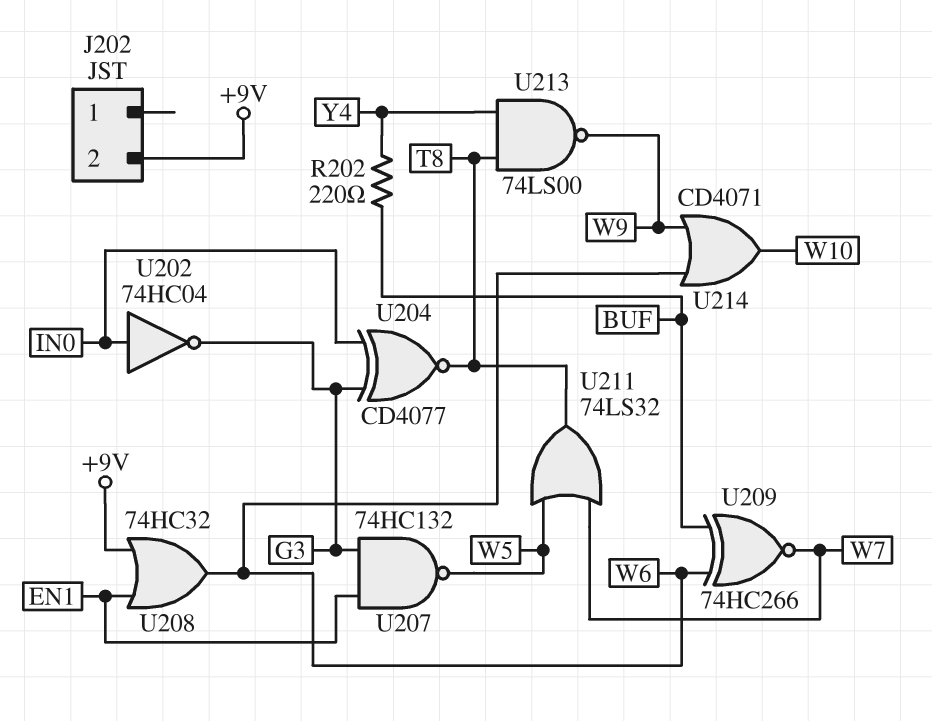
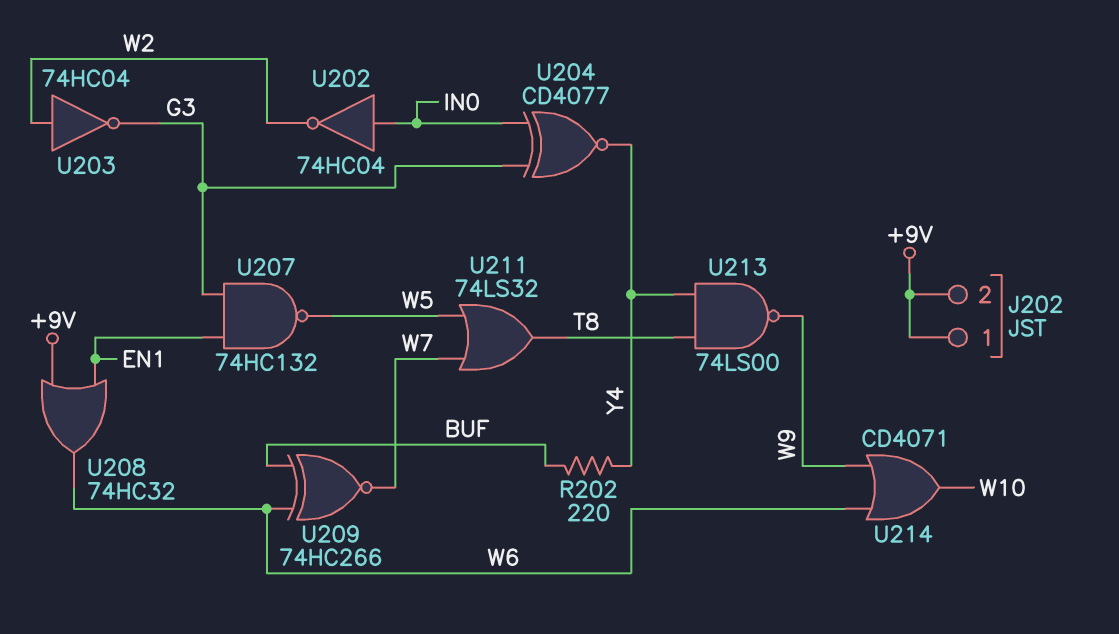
J202 pin 1: none -> +9V
U202: NOT 74HC04 (in IN0, out G3) -> NOT 74HC04 (in IN0, out W2)
U203: none -> NOT 74HC04 (in W2, out G3)
U204: XNOR CD4077 (in G3, in IN0, out T8) -> XNOR CD4077 (in G3, in IN0, out Y4)

